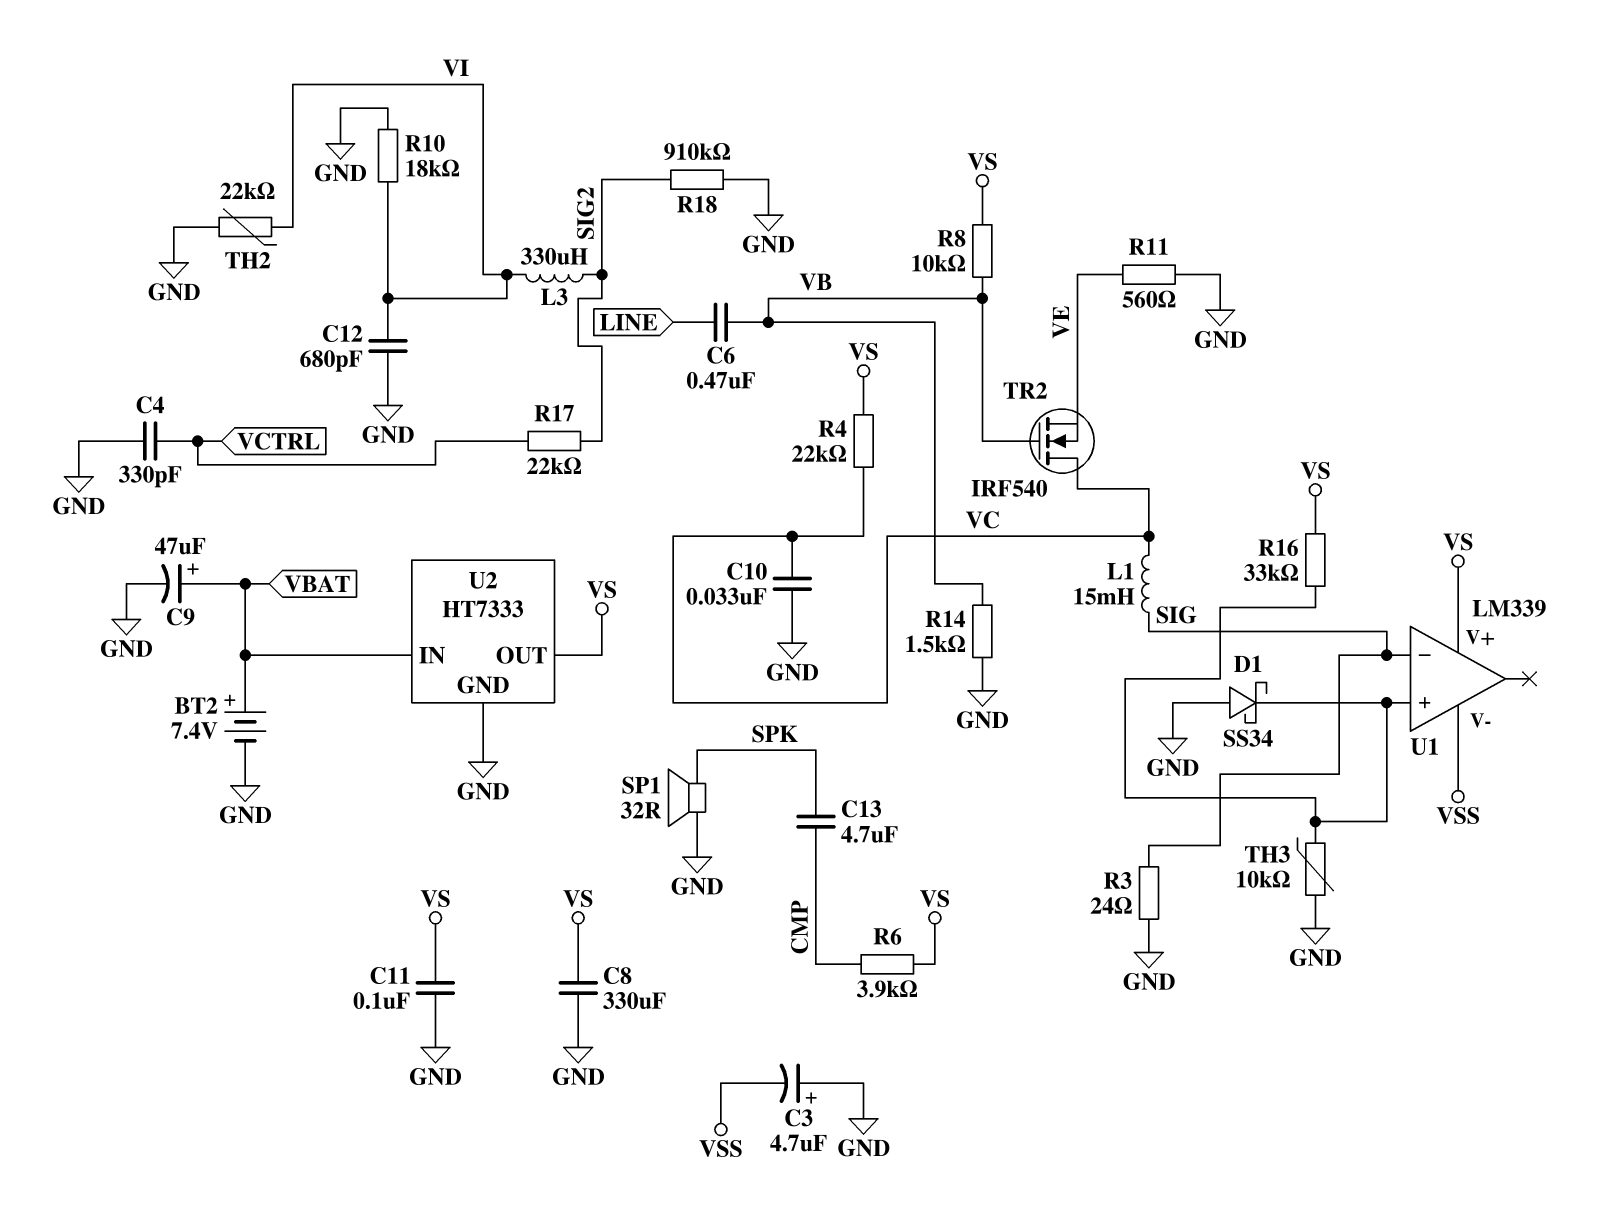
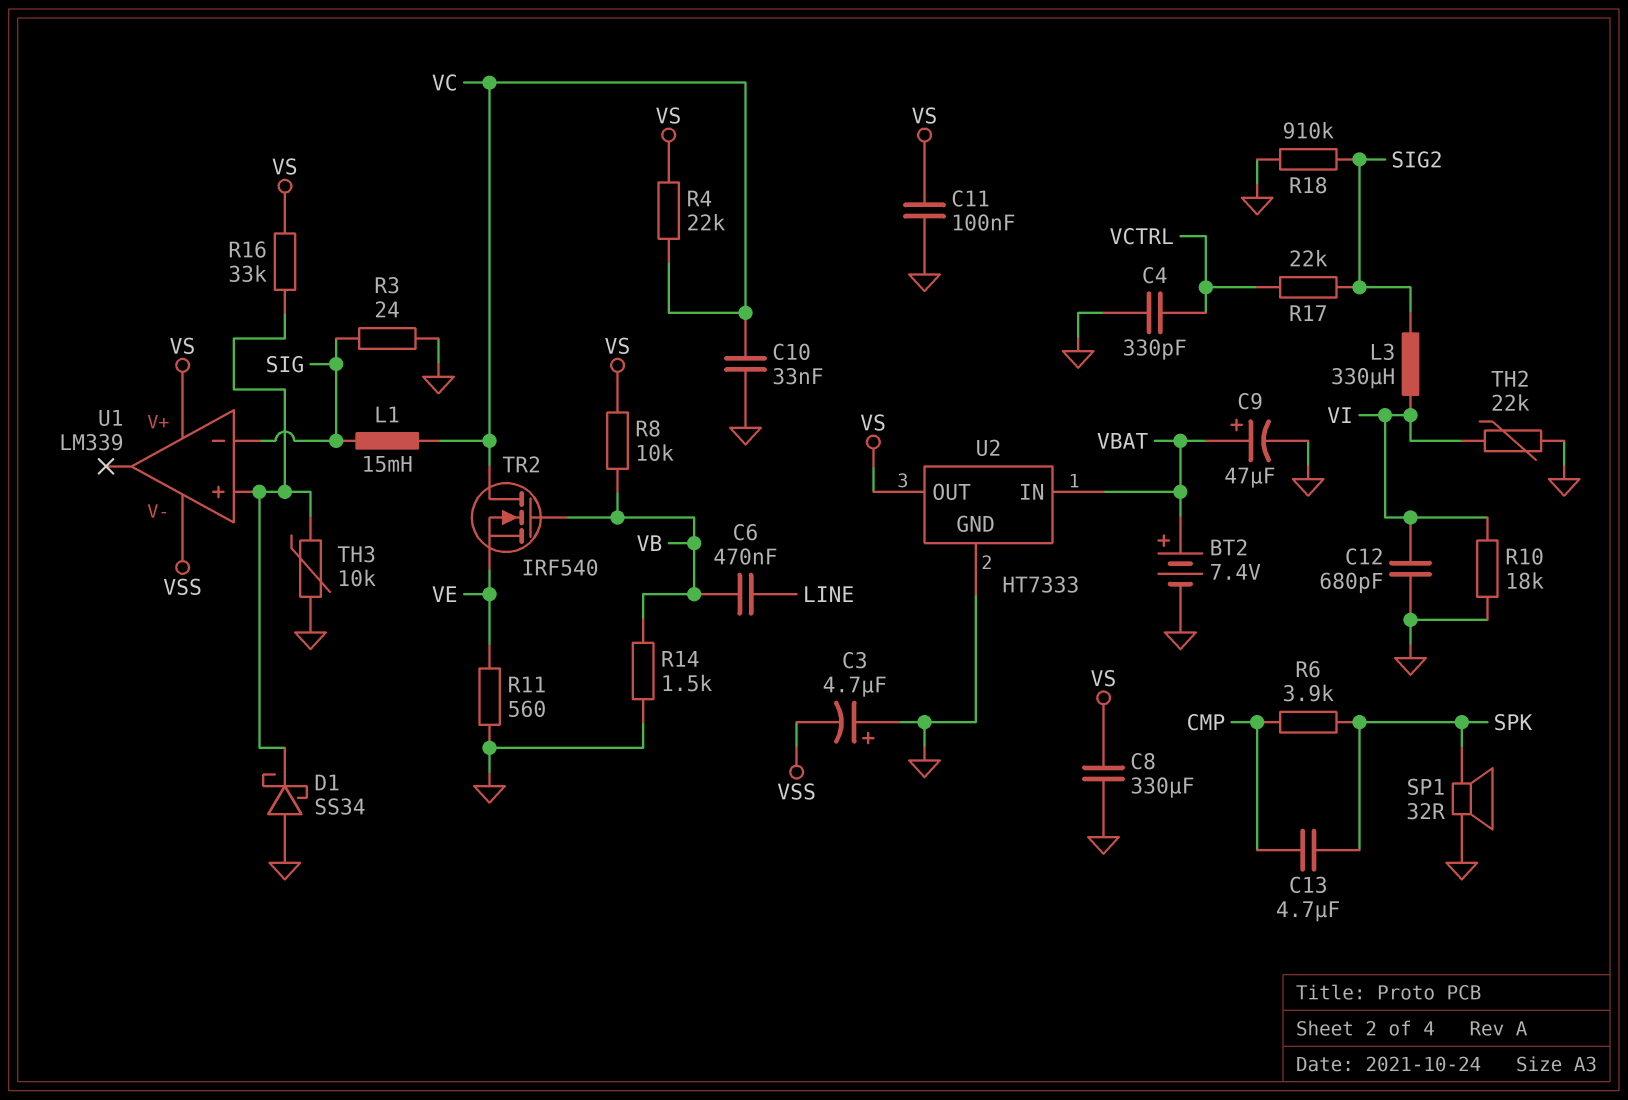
R6: 3.9k (CMP, VS) -> 3.9k (CMP, SPK)

